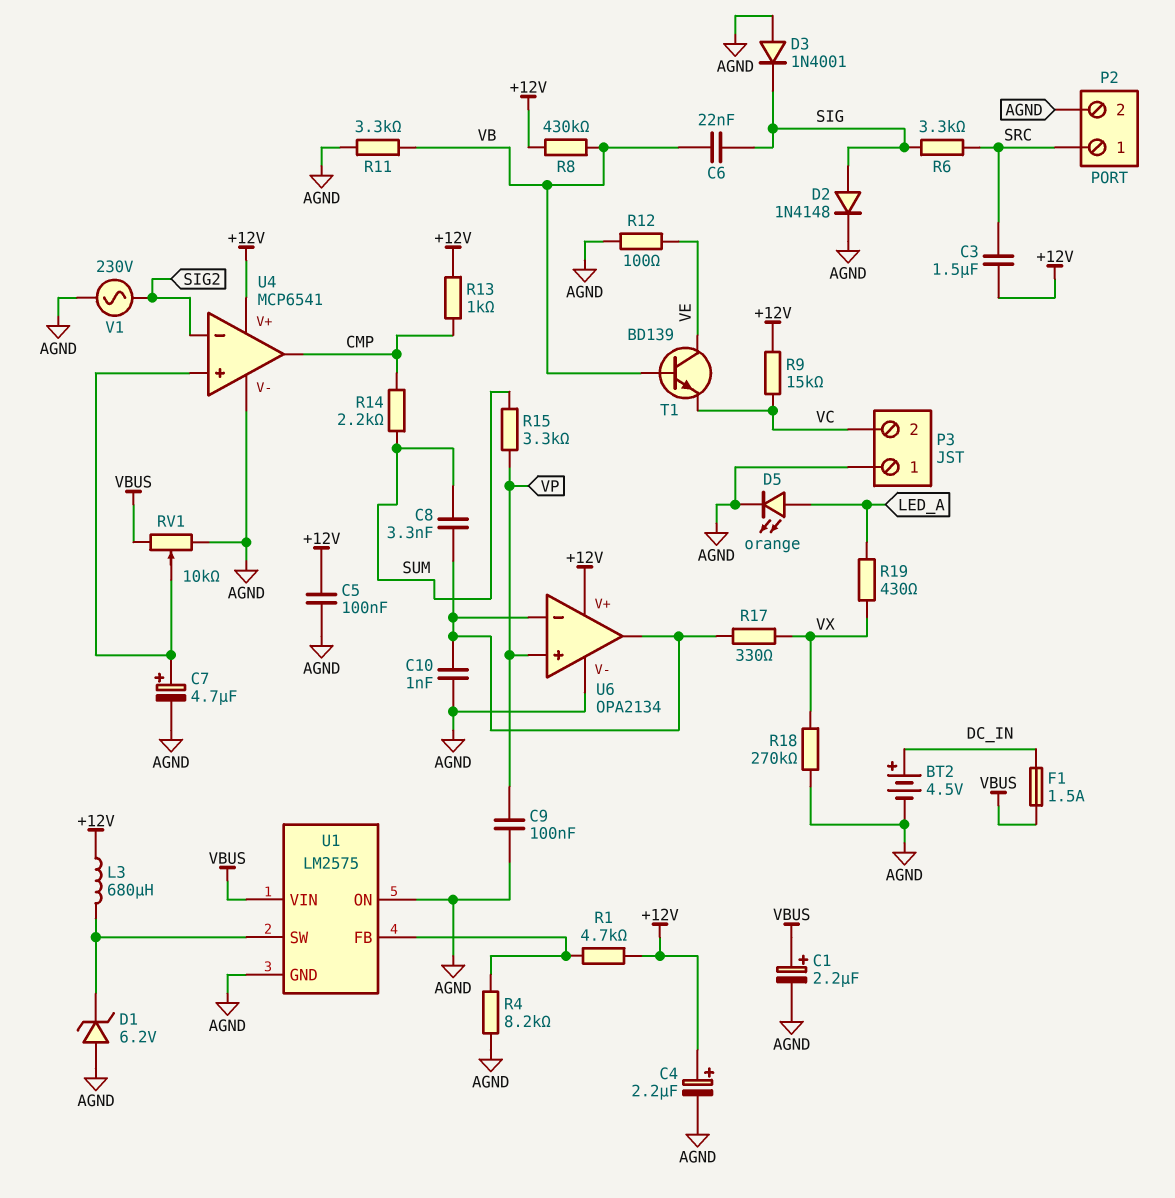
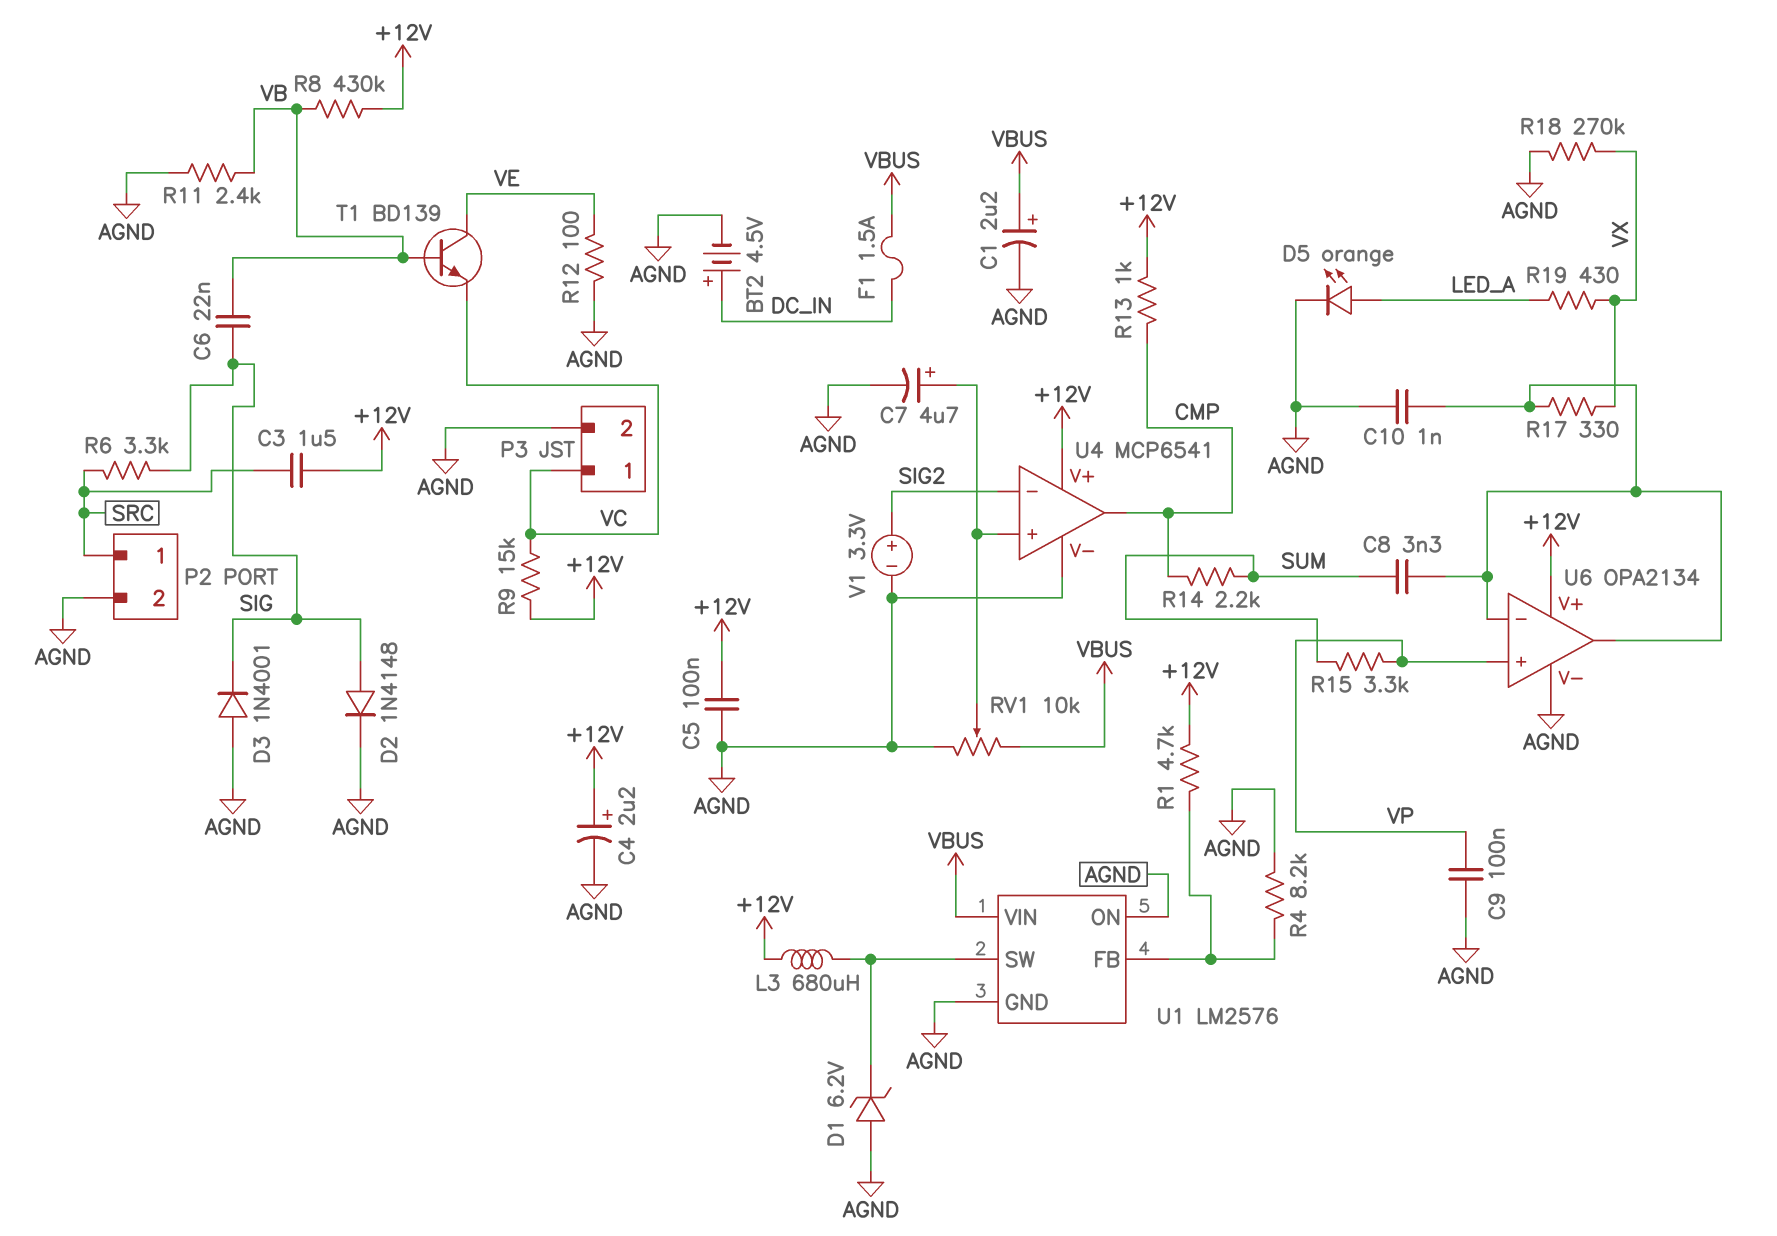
P3 pin 1: AGND -> VC
P3 pin 2: VC -> AGND
R11: 3.3k (AGND, VB) -> 2.4k (AGND, VB)
U1: LM2575 -> LM2576
V1: AC 230V (AGND, SIG2) -> 3.3V (plus SIG2, minus AGND)

